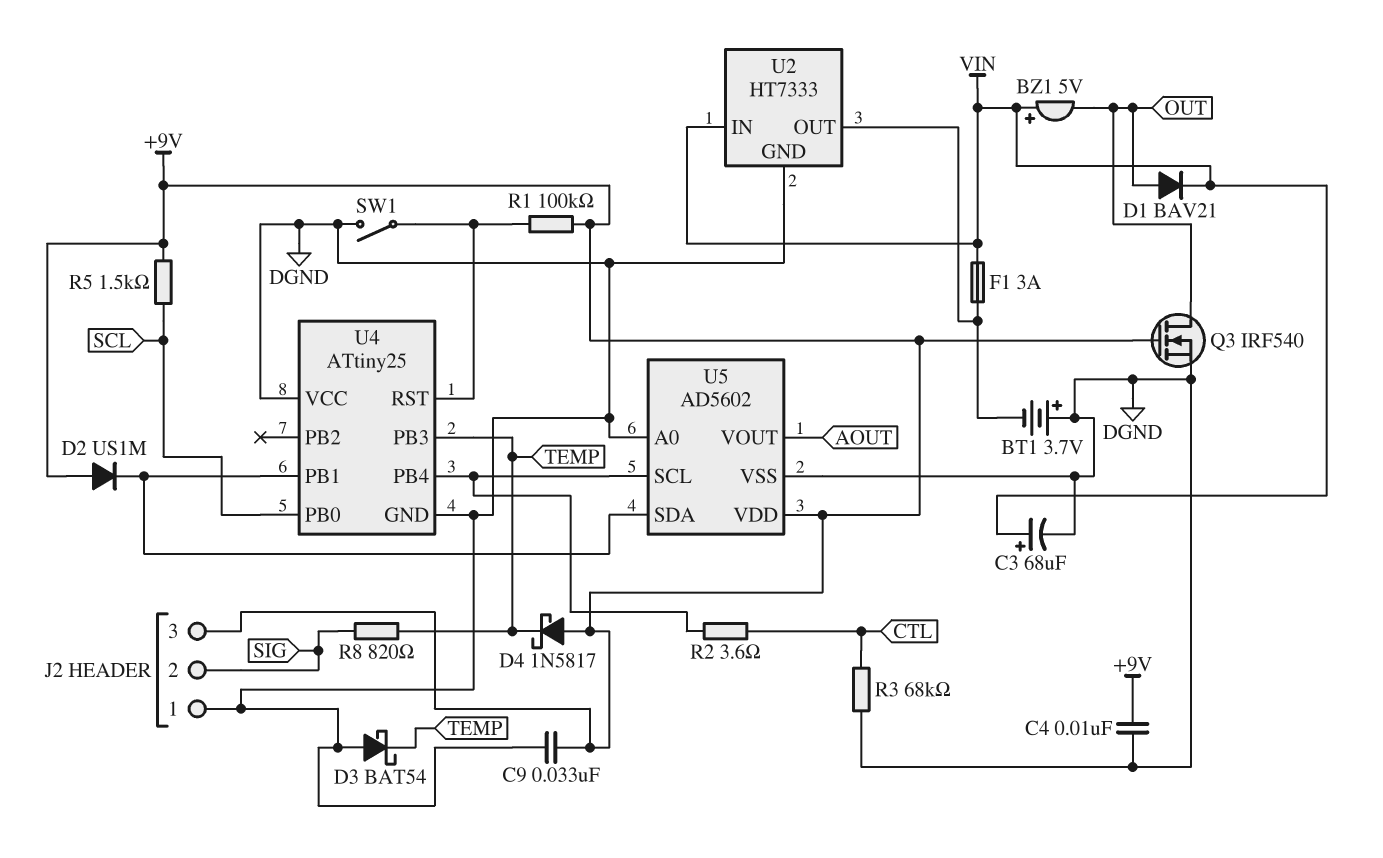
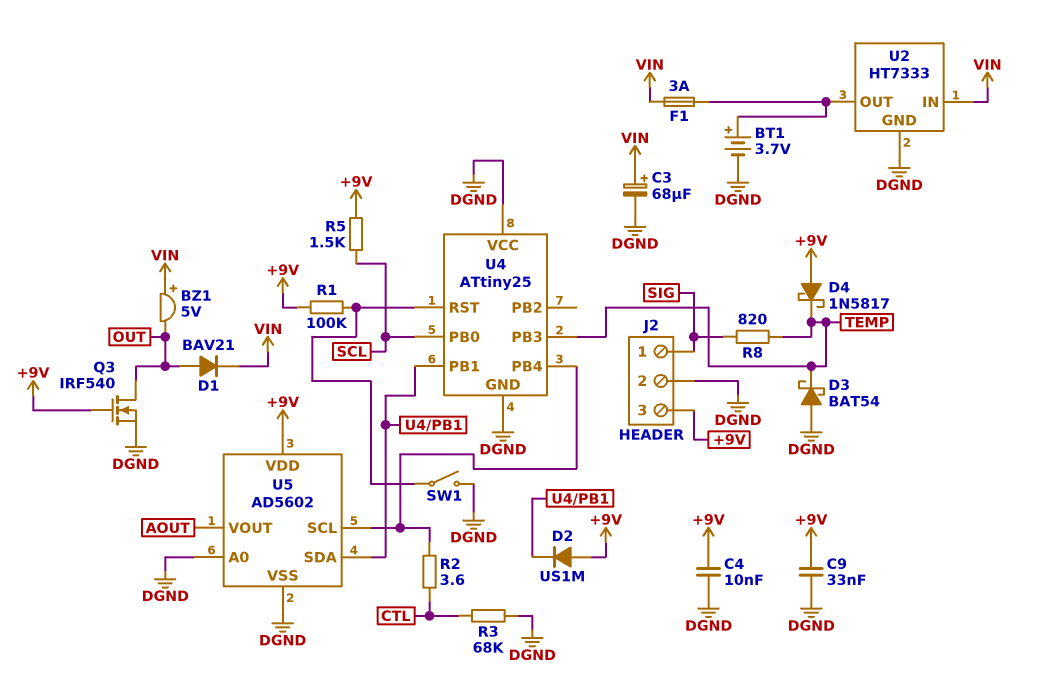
BT1: 3.7V (plus DGND, minus U2/OUT) -> 3.7V (plus U2/OUT, minus DGND)
J2 pin 1: DGND -> SIG
J2 pin 2: SIG -> DGND

